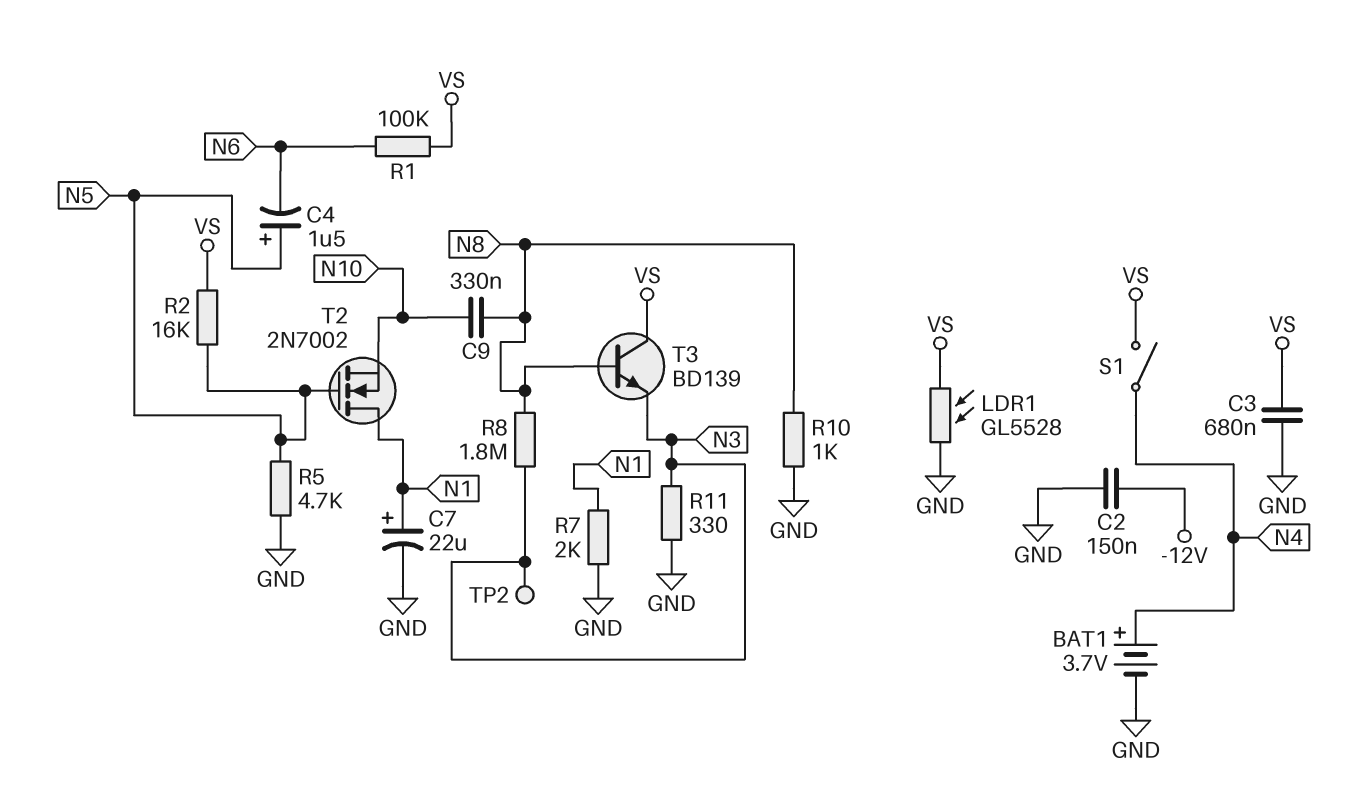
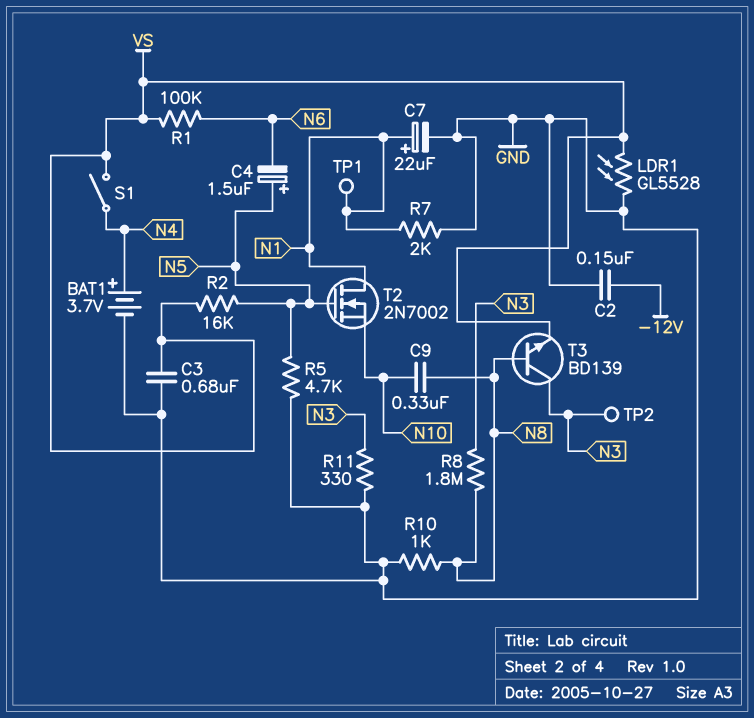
T3: NPN BD139 (B N8, C VS, E N3) -> NPN BD139 (B N8, C N3, E VS)
TP1: none -> test point (N1)

